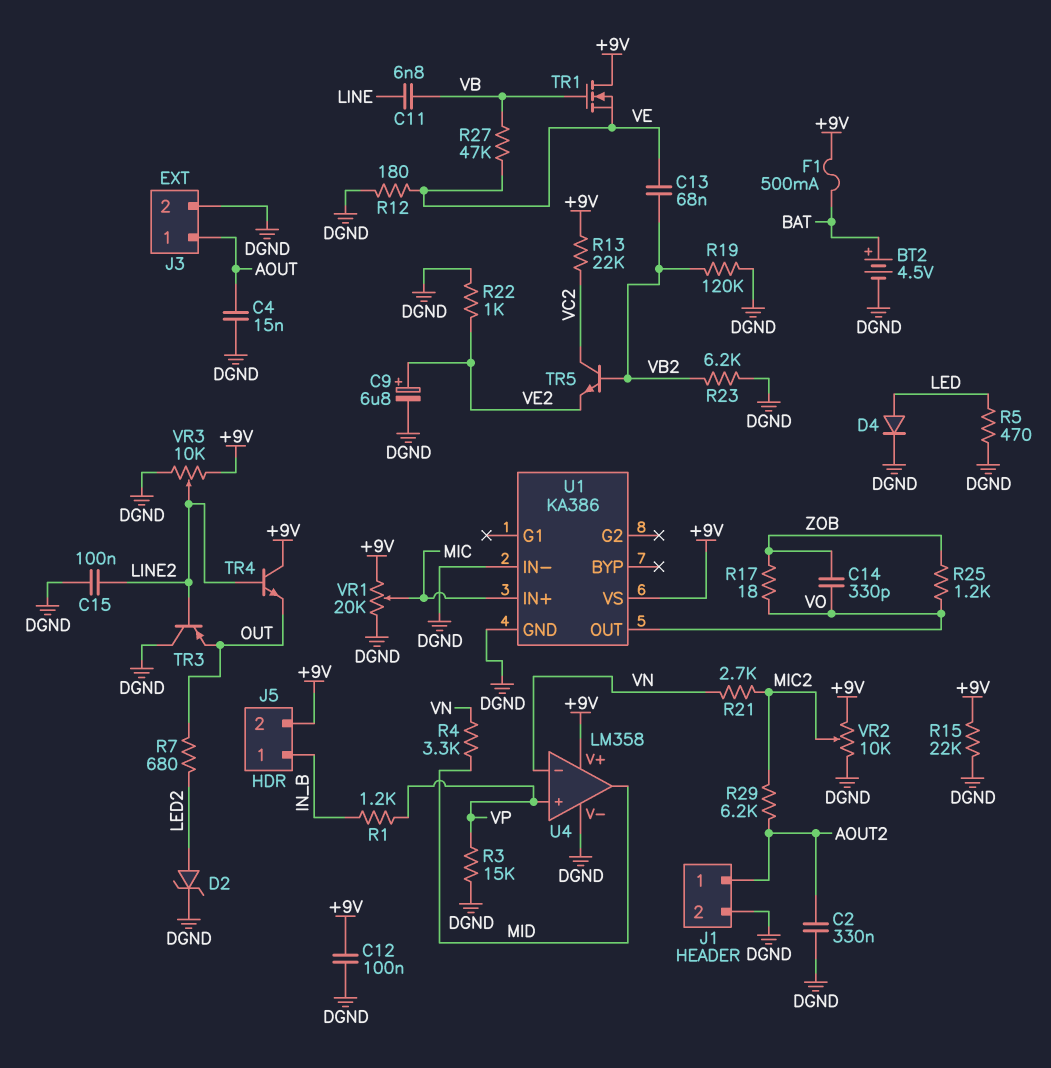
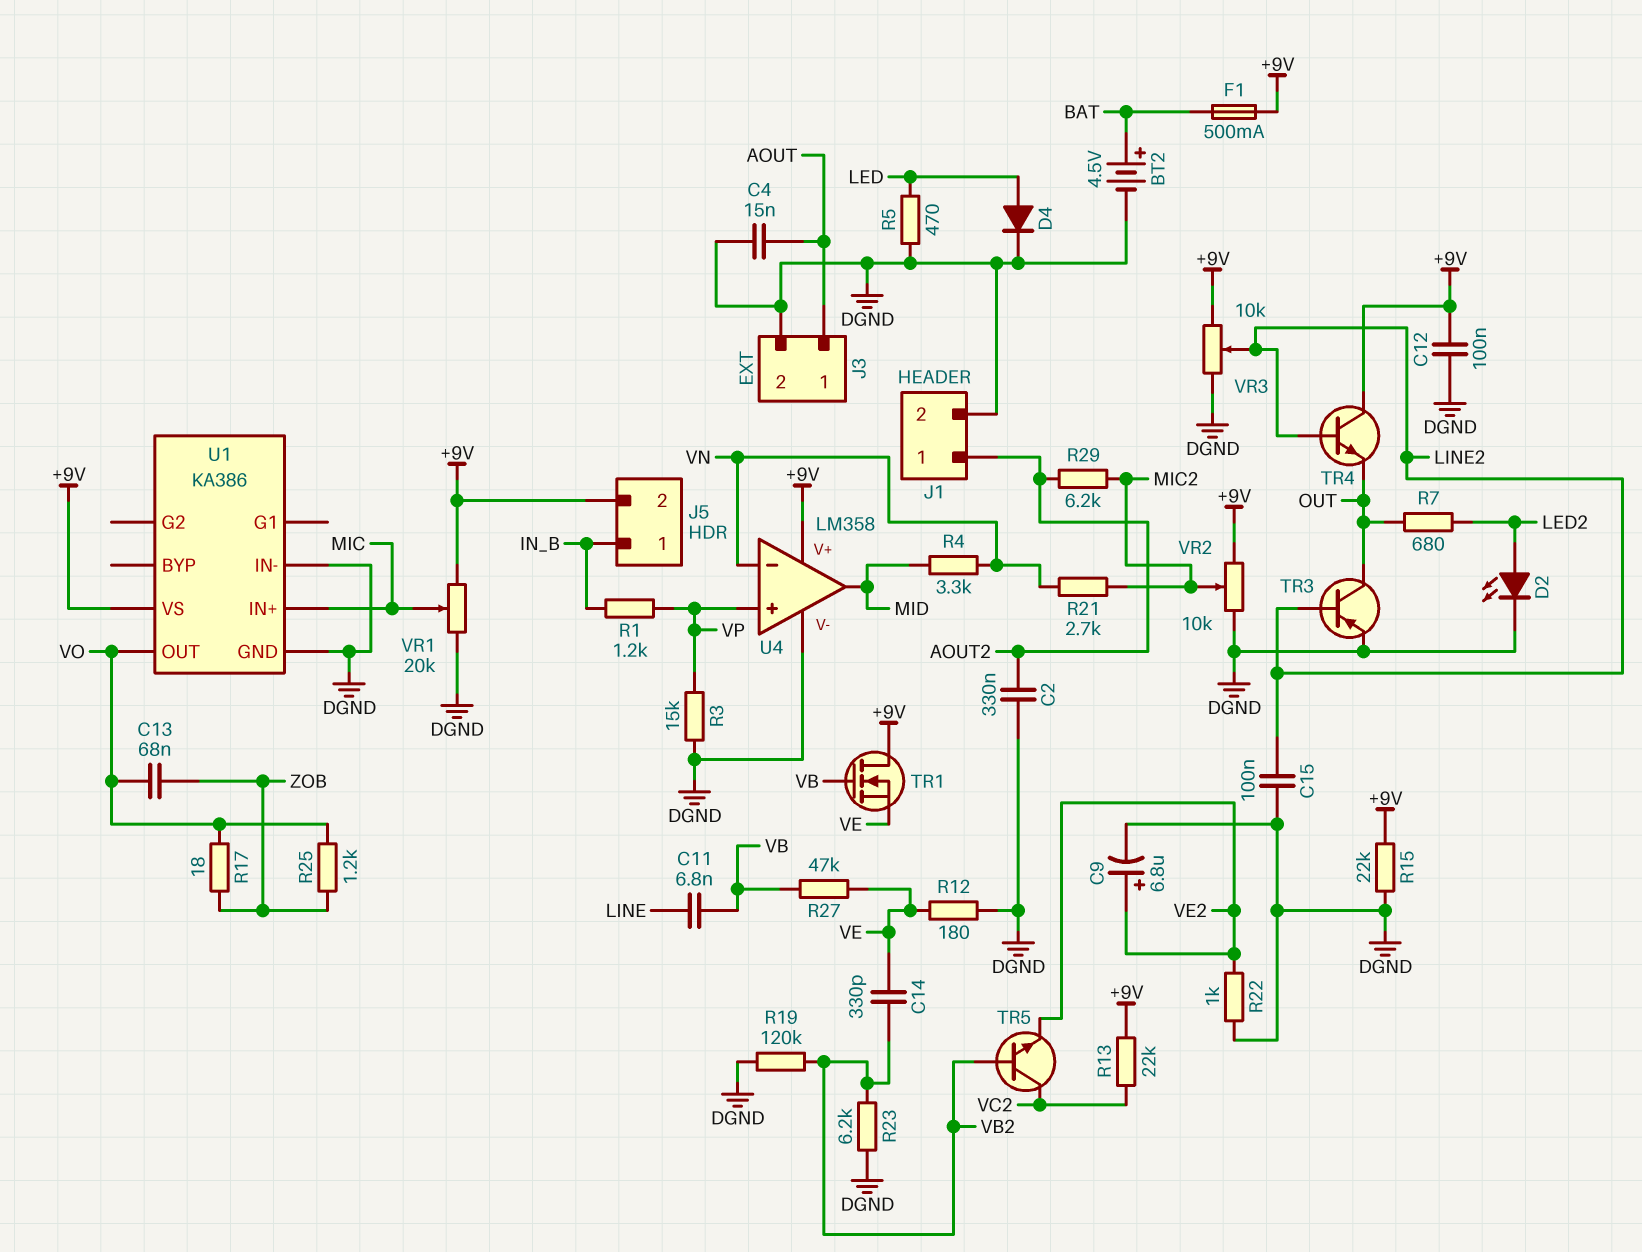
C13: 68nF (VB2, VE) -> 68nF (VO, ZOB)
C14: 330pF (VO, ZOB) -> 330pF (VB2, VE)
D2: zener (A LED2, K DGND) -> LED (A LED2, K DGND)
TR3: PNP (B LINE2, C DGND, E OUT) -> PNP (B LINE2, C OUT, E DGND)

